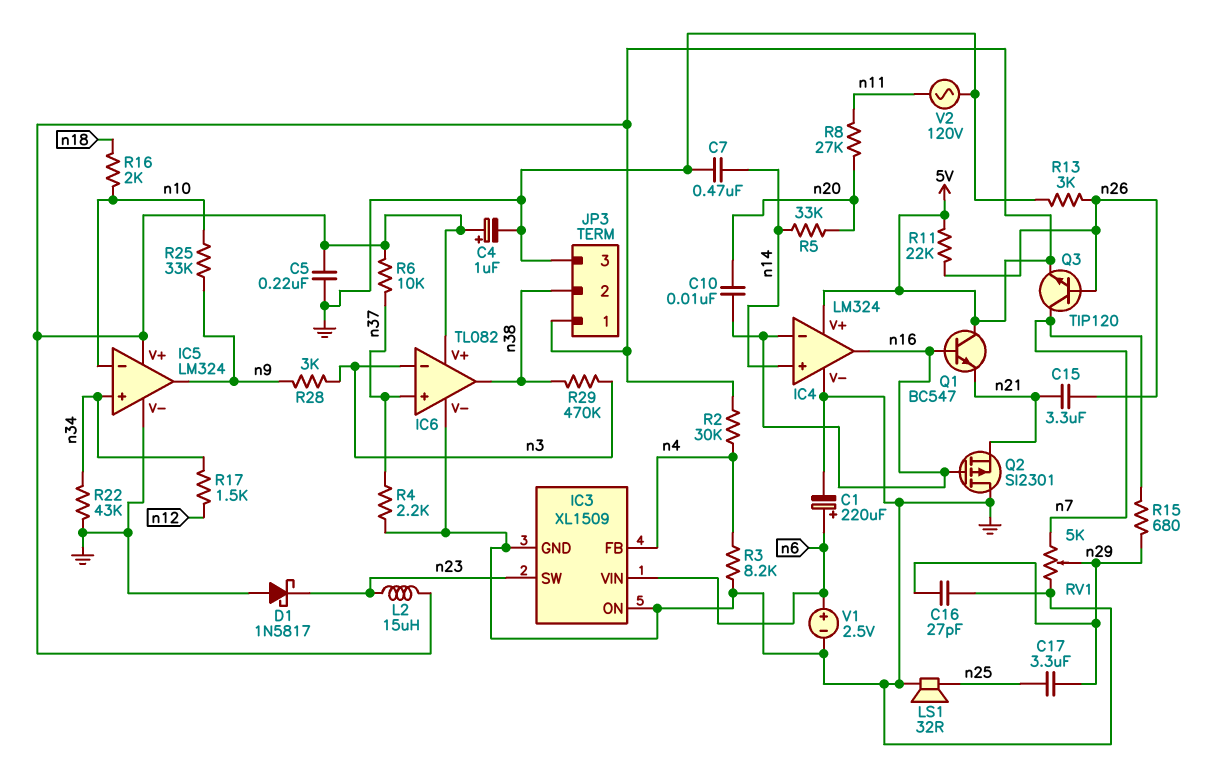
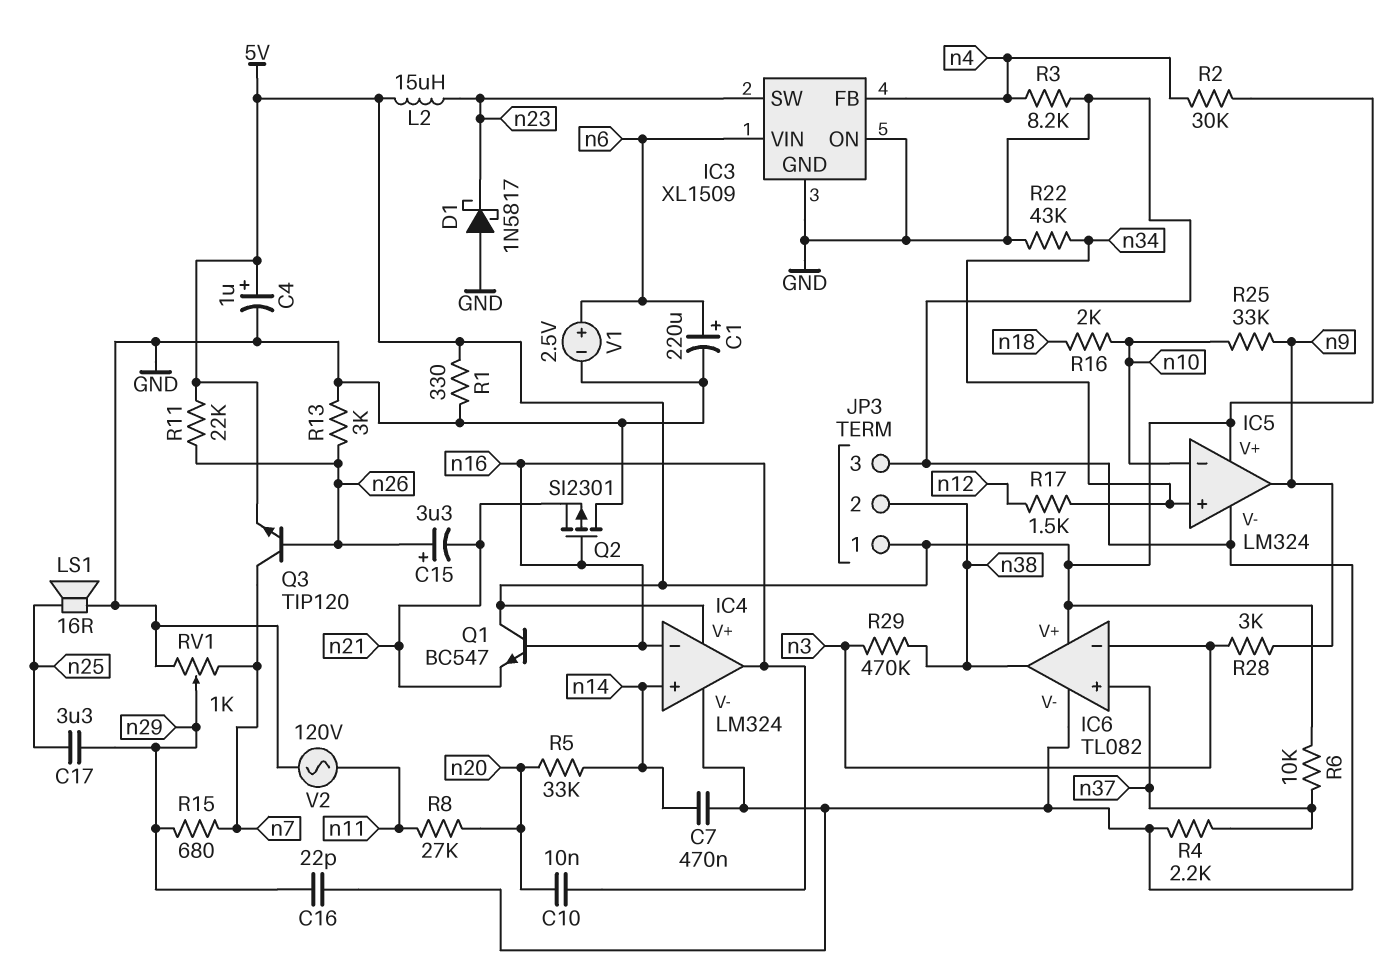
C5: 220nF (5V, GND) -> none
C15: 3.3uF (n21, n26) -> 3.3uF (plus n26, minus n21)
C16: 27pF (GND, n29) -> 22pF (GND, n29)
LS1: speaker 32R (GND, n25) -> speaker 16R (GND, n25)
R1: none -> 330 (5V, GND)
RV1: 5k (GND, n7, wiper n29) -> 1k (GND, n7, wiper n29)

